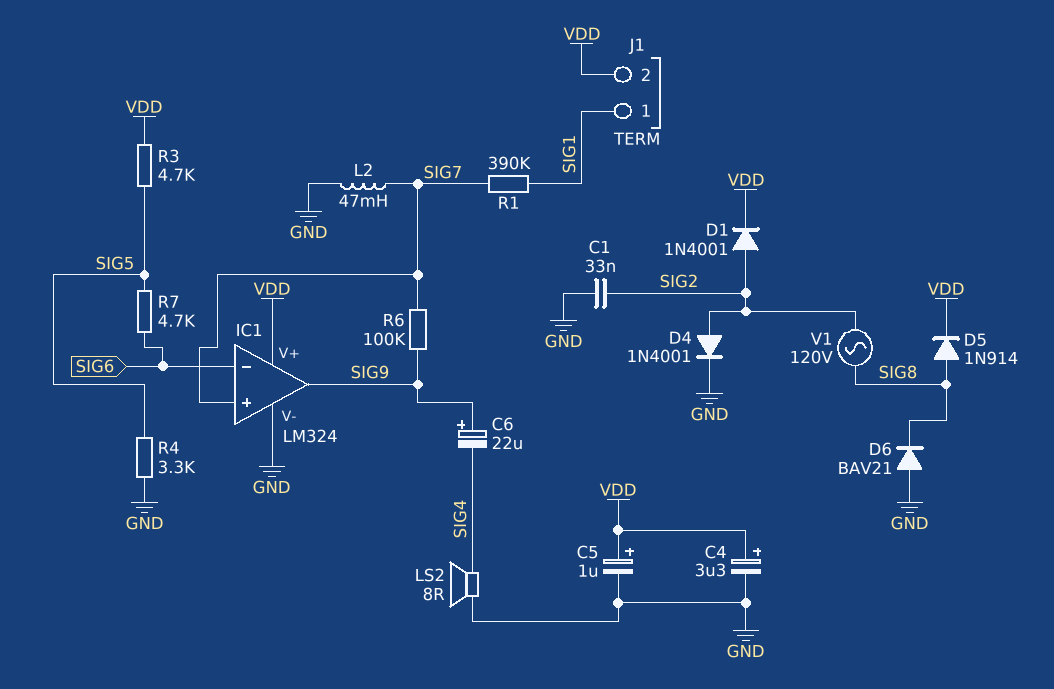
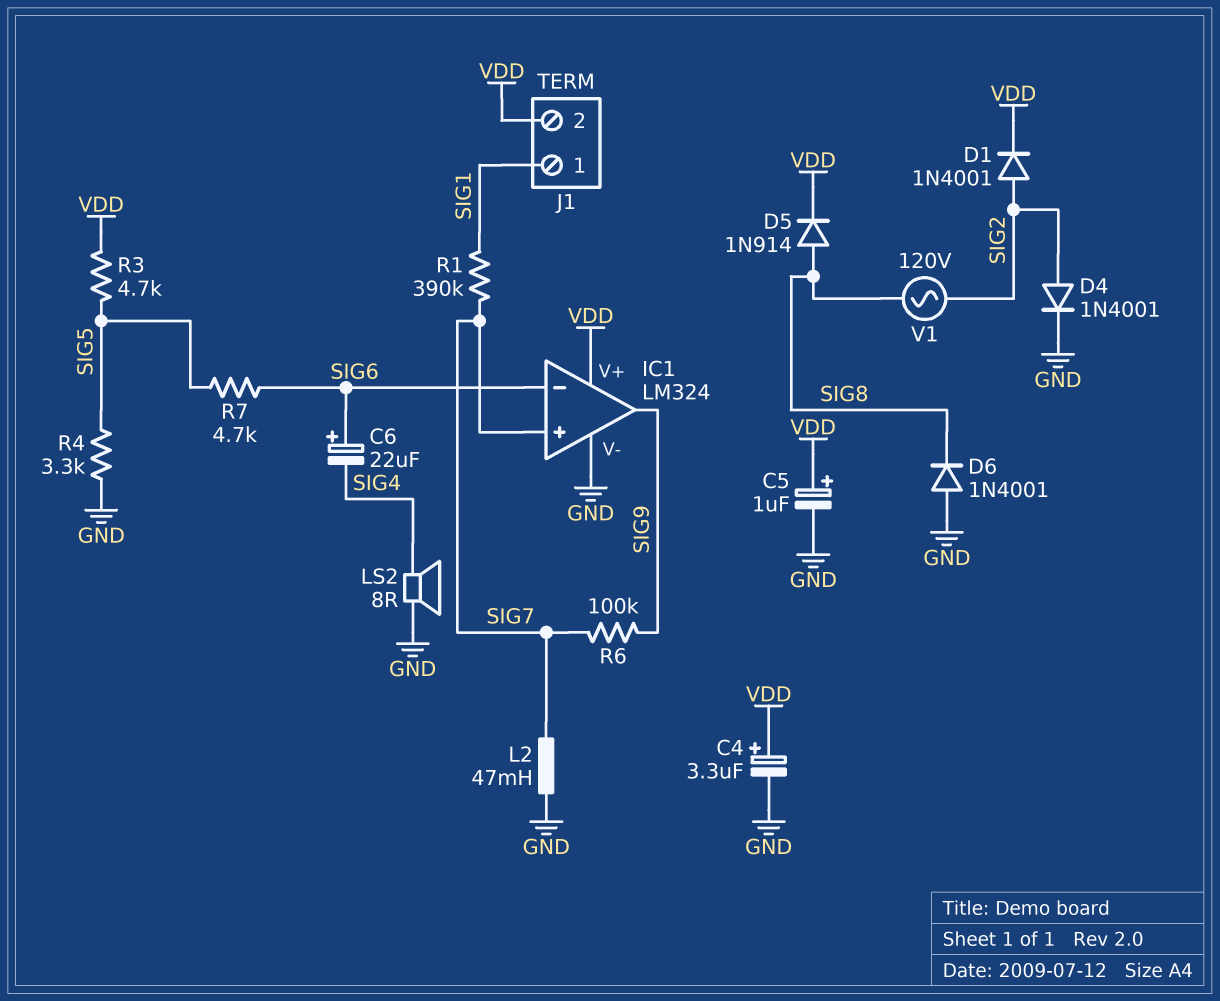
C1: 33nF (GND, SIG2) -> none
C6: 22uF (plus SIG9, minus SIG4) -> 22uF (plus SIG6, minus SIG4)
D6: diode BAV21 (A GND, K SIG8) -> diode 1N4001 (A GND, K SIG8)

